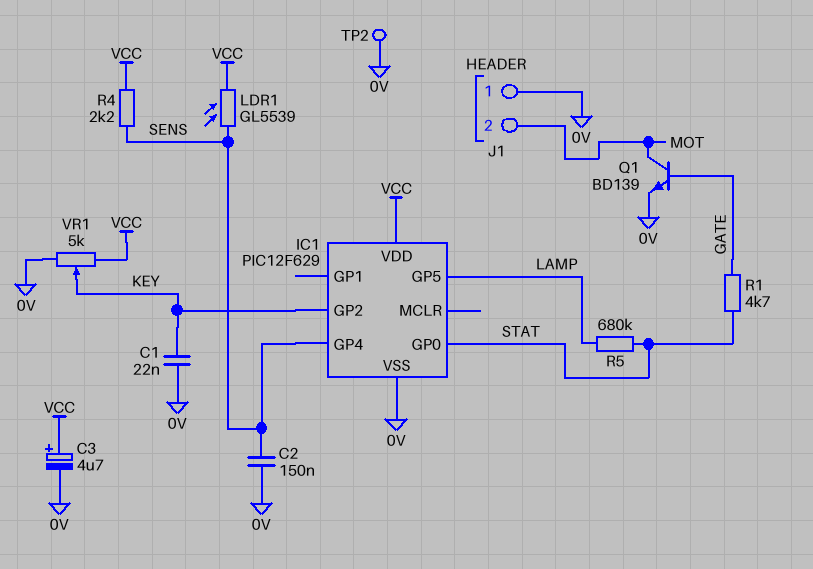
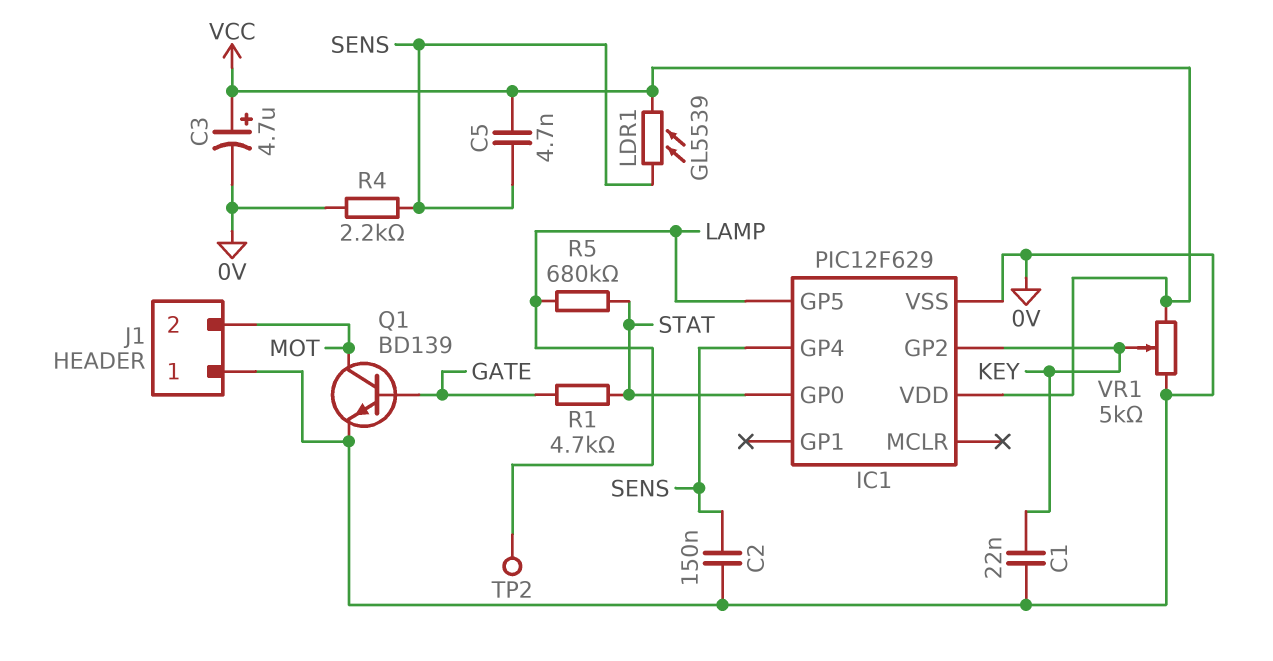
C5: none -> 4.7nF (SENS, VCC)
R4: 2.2k (SENS, VCC) -> 2.2k (0V, SENS)
TP2: test point (0V) -> test point (LAMP)

